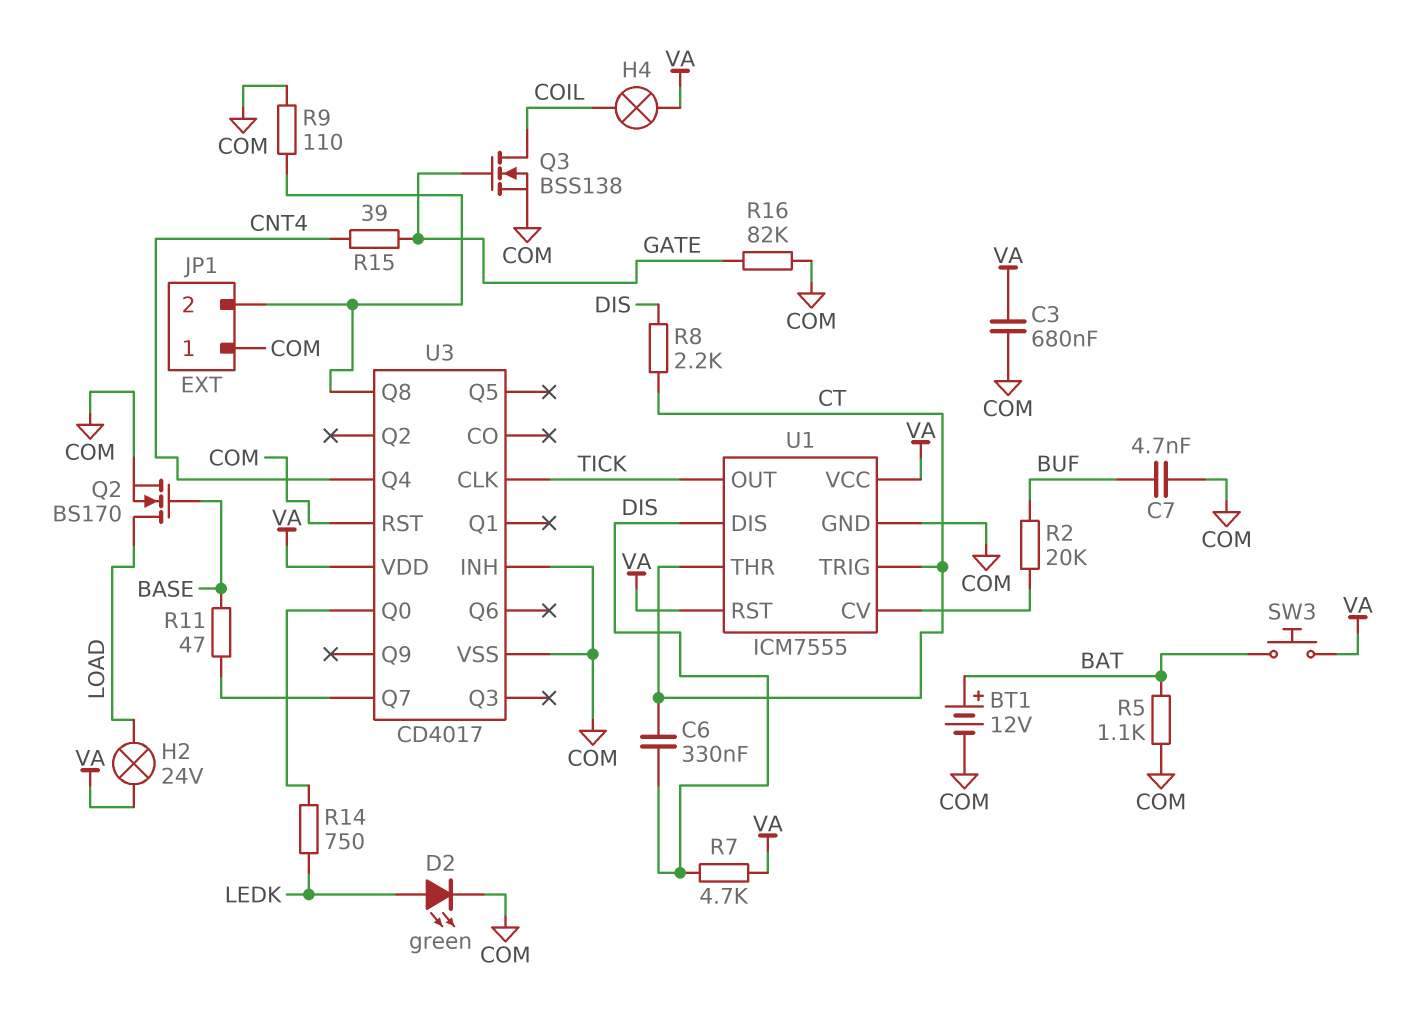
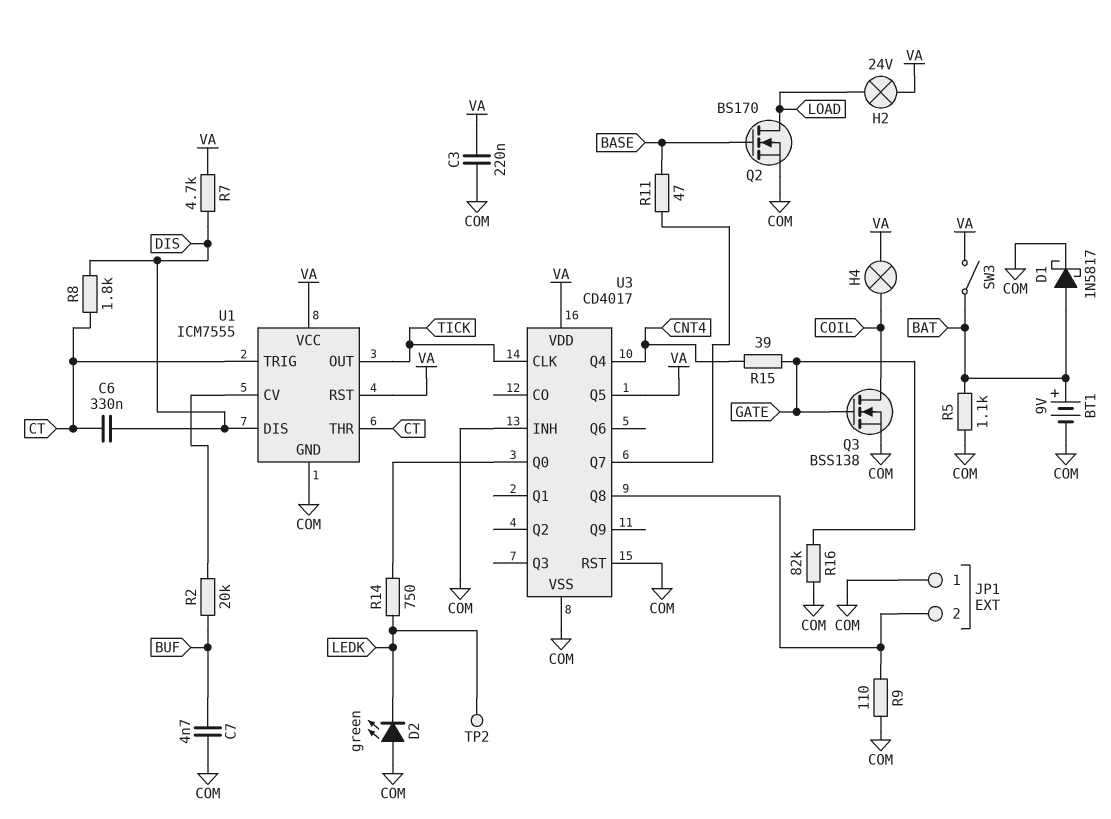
BT1: 12V (plus BAT, minus COM) -> 9V (plus BAT, minus COM)
C3: 680nF (COM, VA) -> 220nF (COM, VA)
D1: none -> schottky 1N5817 (A BAT, K COM)
D2: LED green (A LEDK, K COM) -> LED green (A COM, K LEDK)
R8: 2.2k (CT, DIS) -> 1.8k (CT, DIS)
SW3: button (BAT, VA) -> switch (BAT, VA)
TP2: none -> test point (LEDK)
U3 pin Q5: none -> VA

